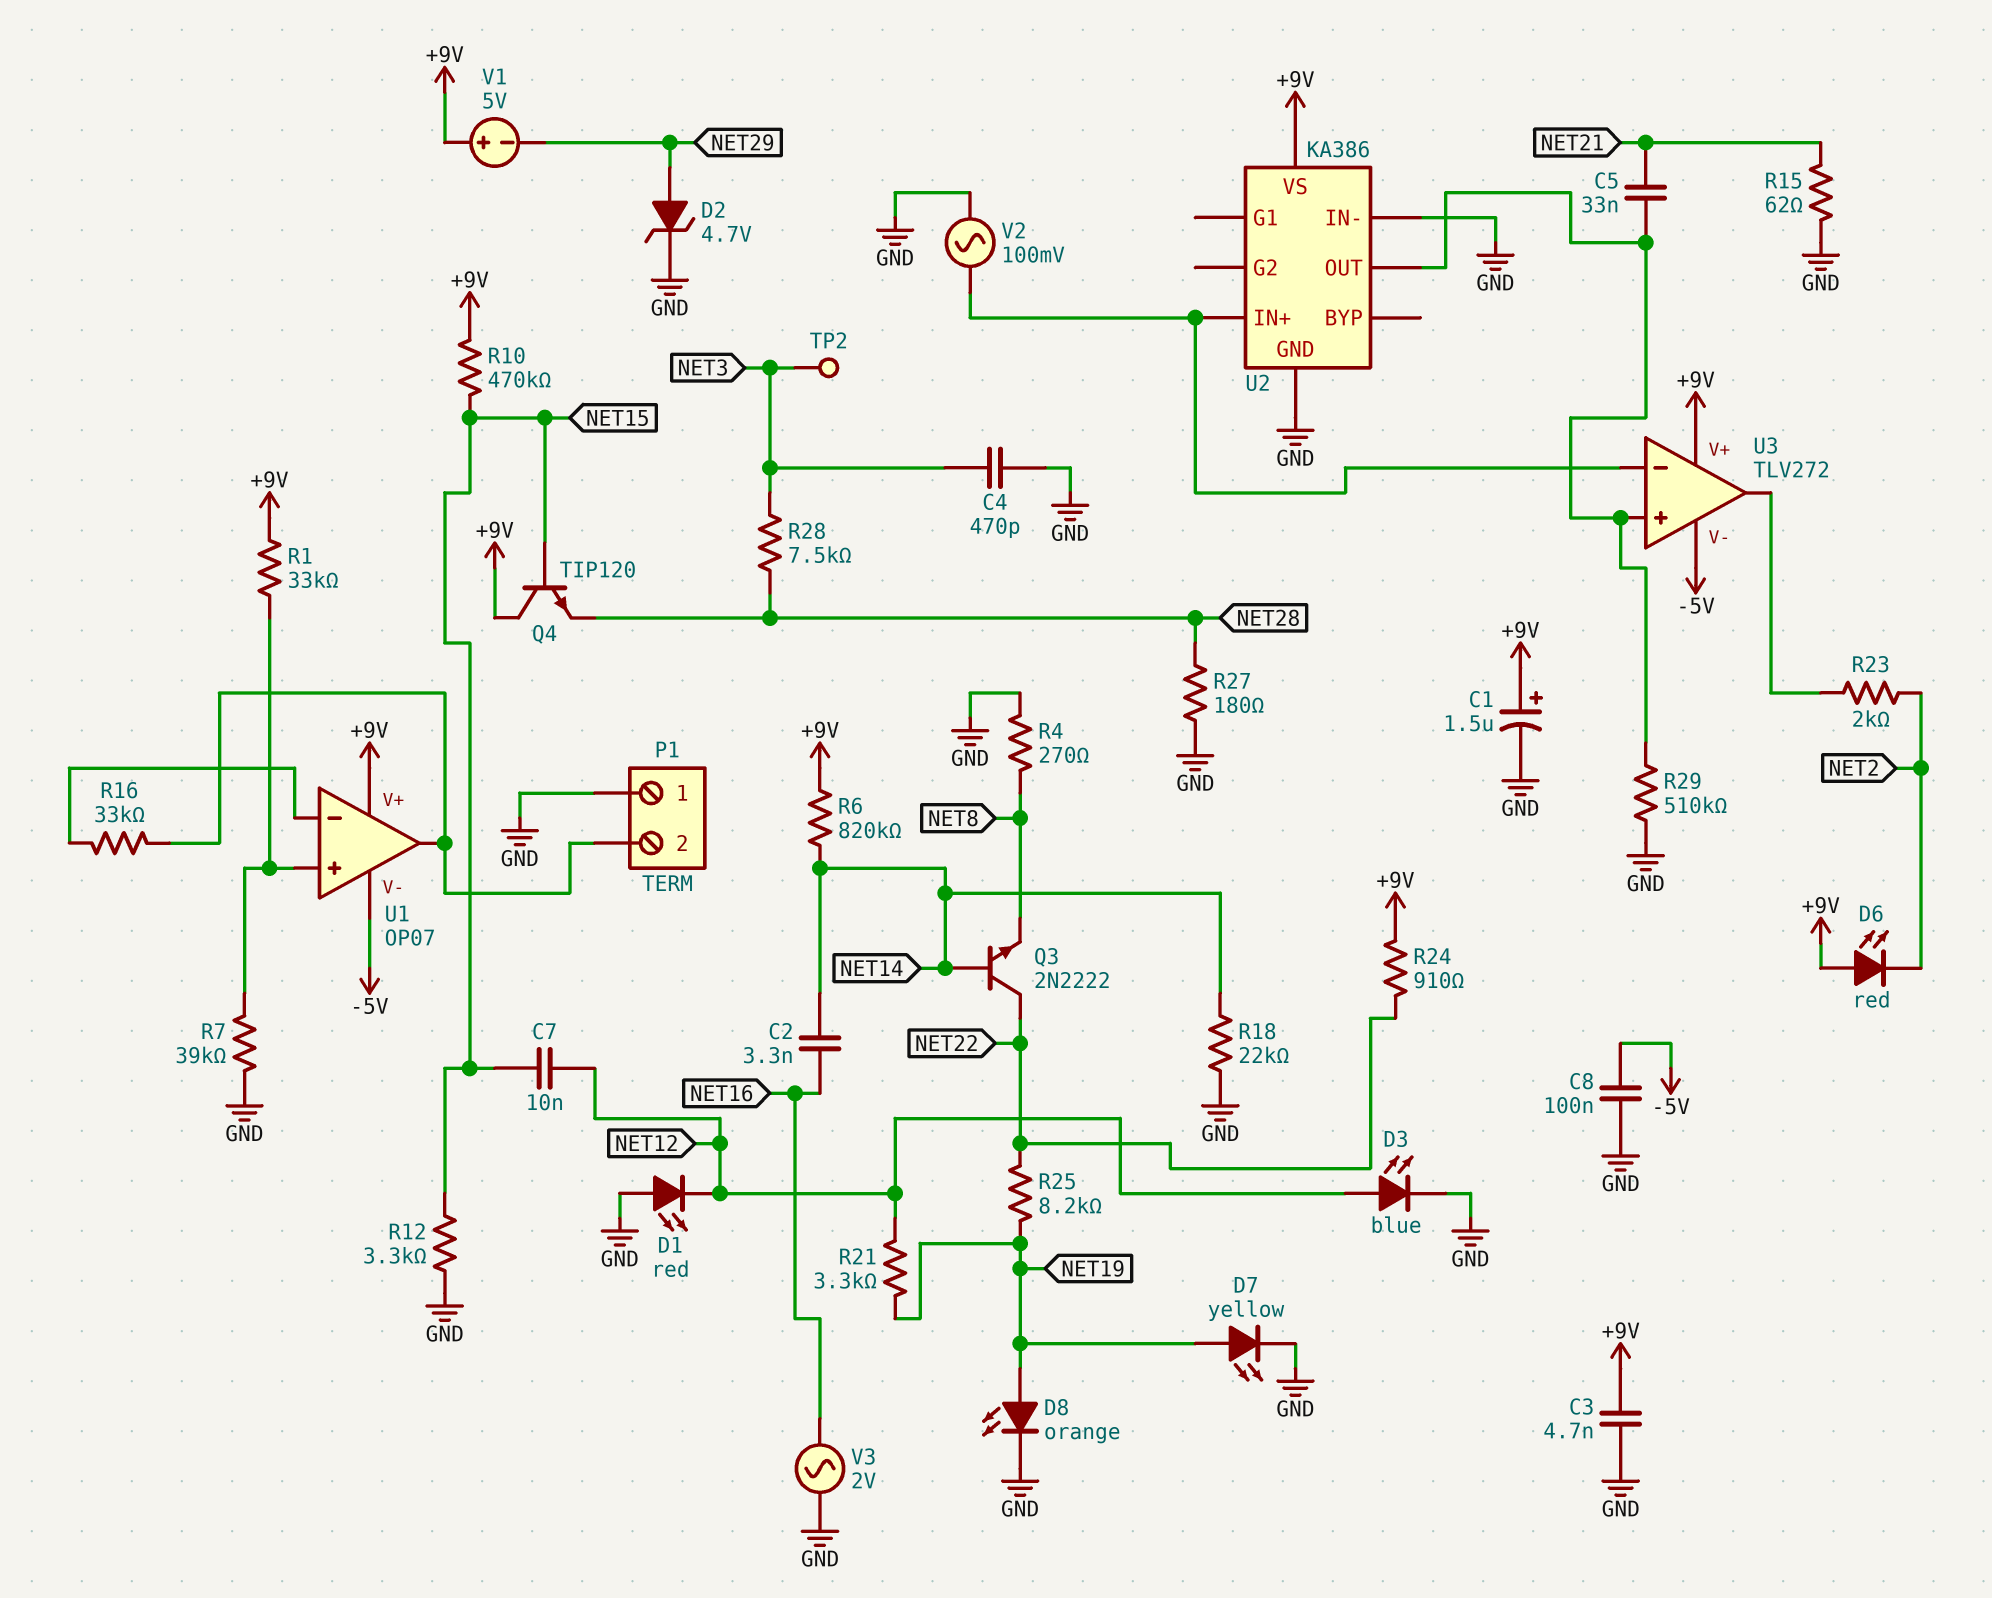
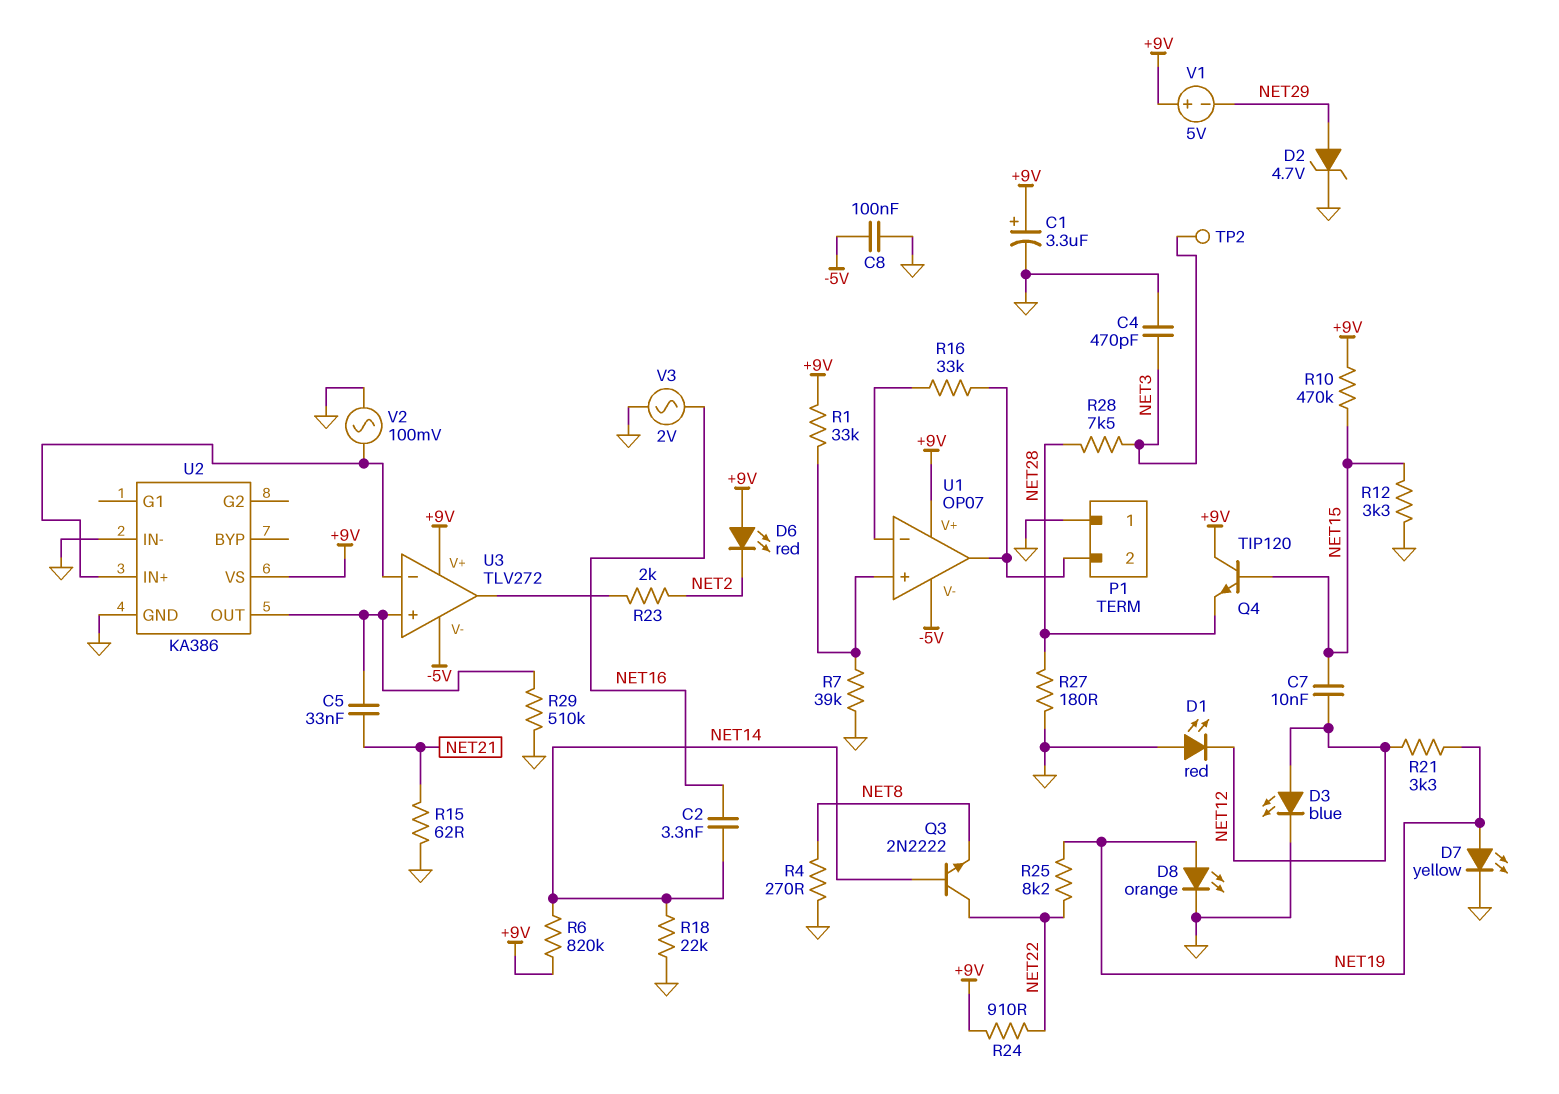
C1: 1.5uF (plus +9V, minus GND) -> 3.3uF (plus +9V, minus GND)
C3: 4.7nF (+9V, GND) -> none

